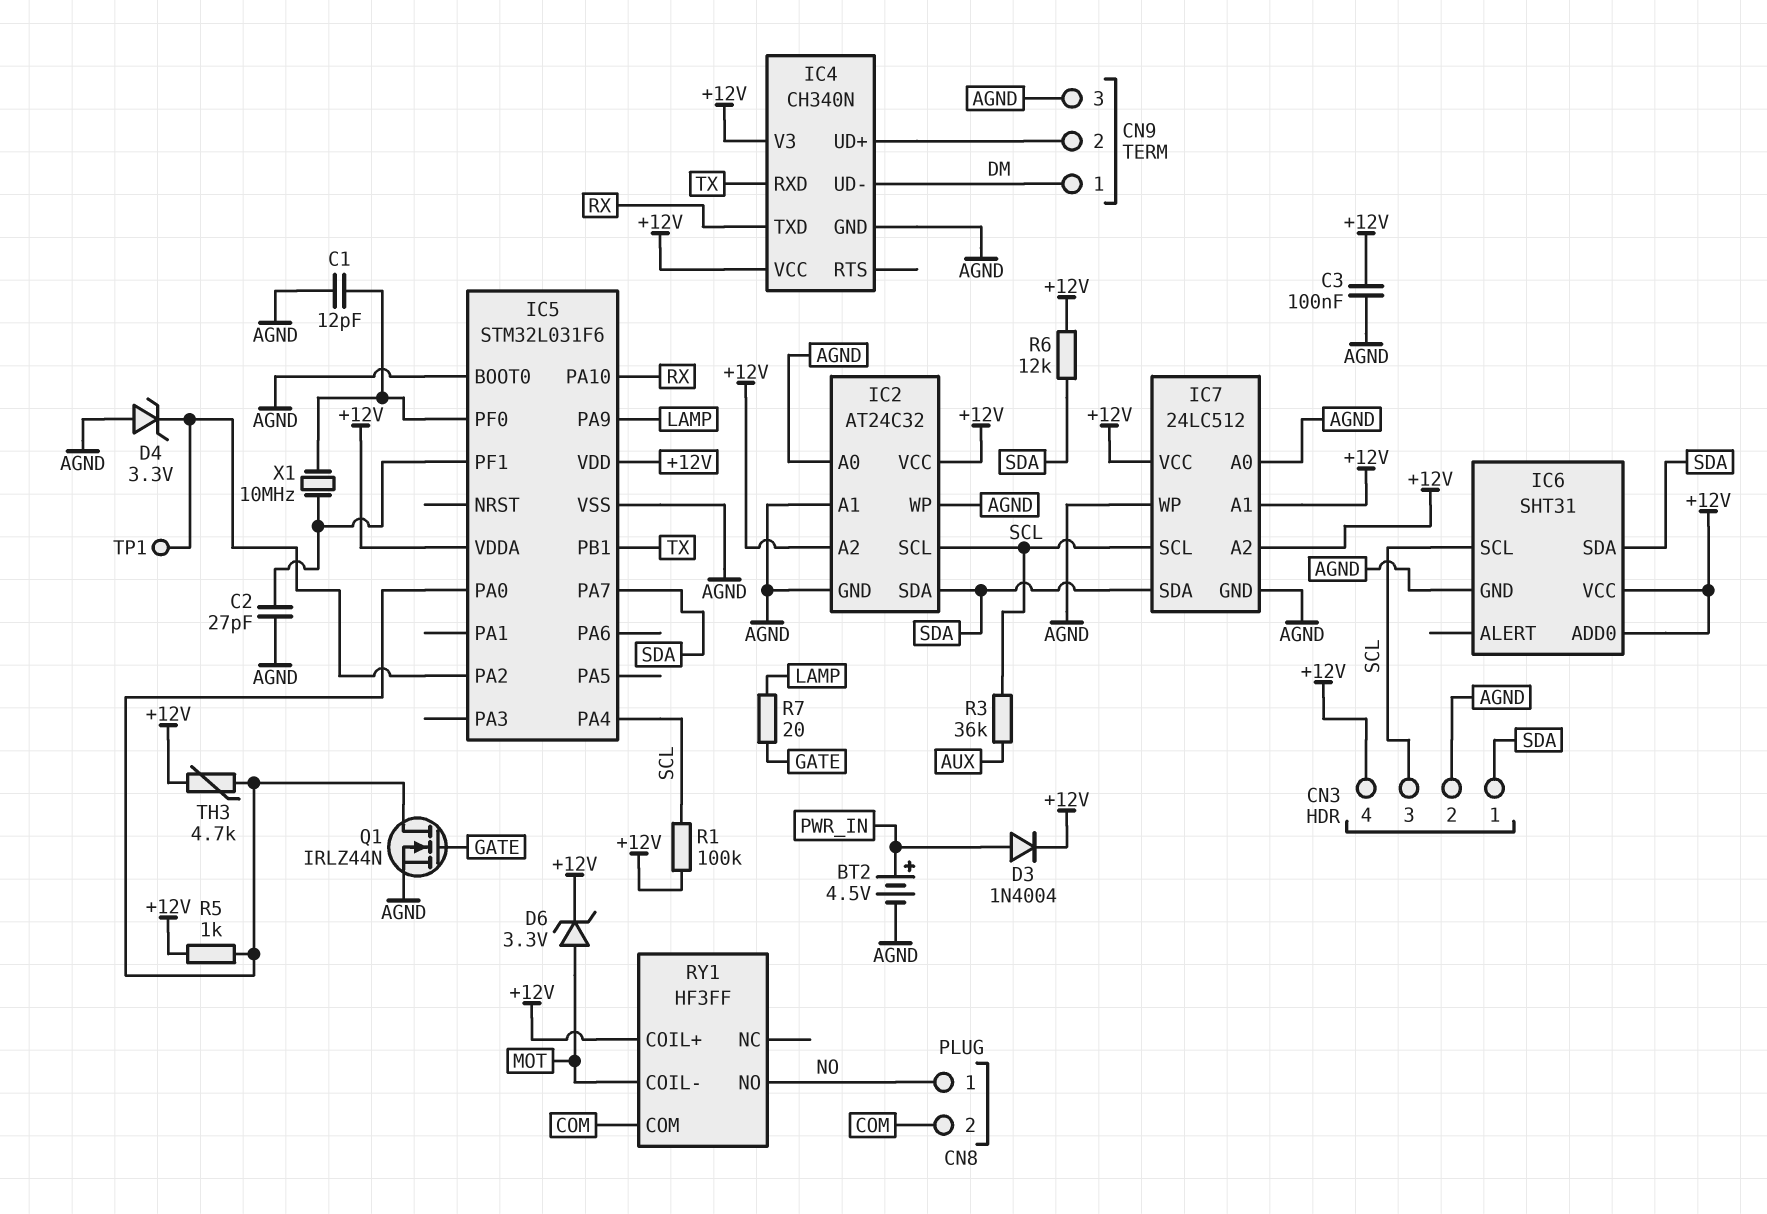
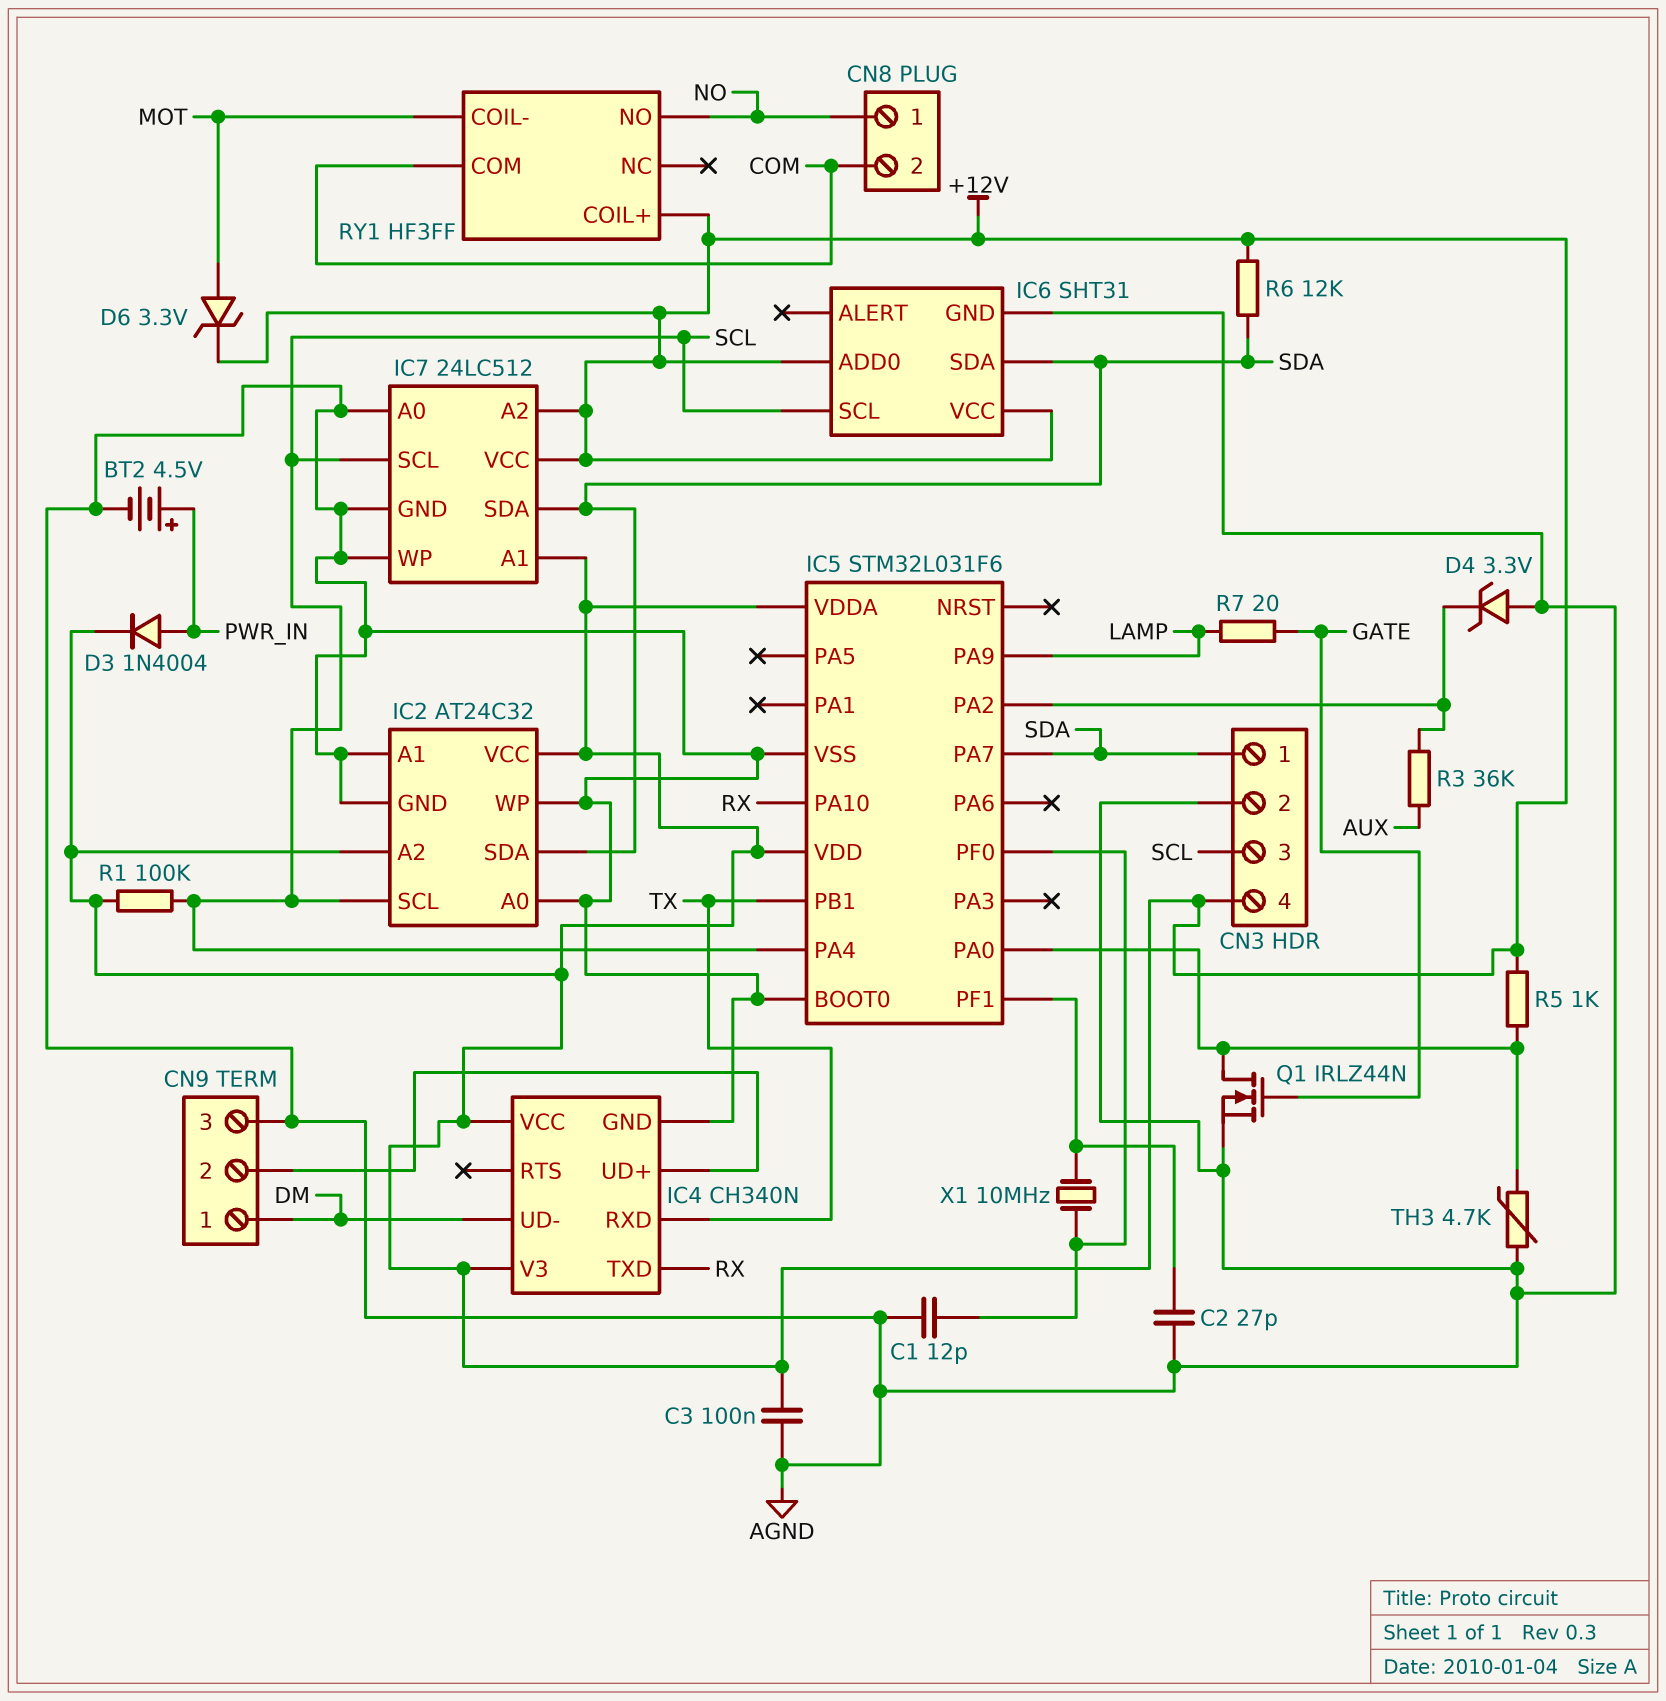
R3: 36k (AUX, SCL) -> 36k (AUX, IC5/PA2)
TH3: 4.7k (+12V, IC5/PA0) -> 4.7k (AGND, IC5/PA0)
TP1: test point (IC5/PA2) -> none

